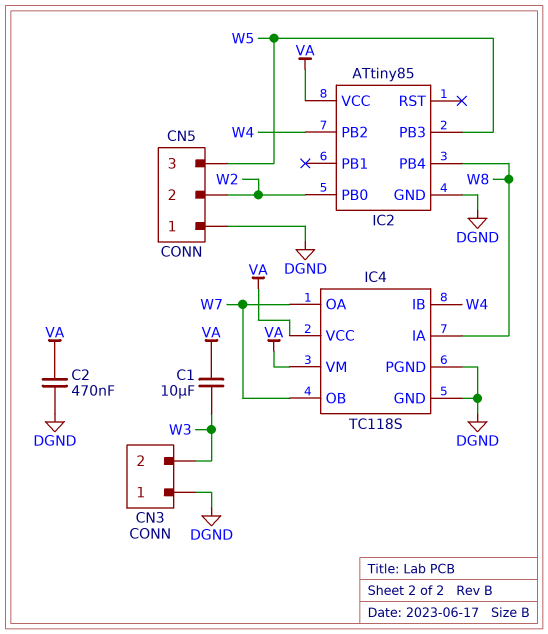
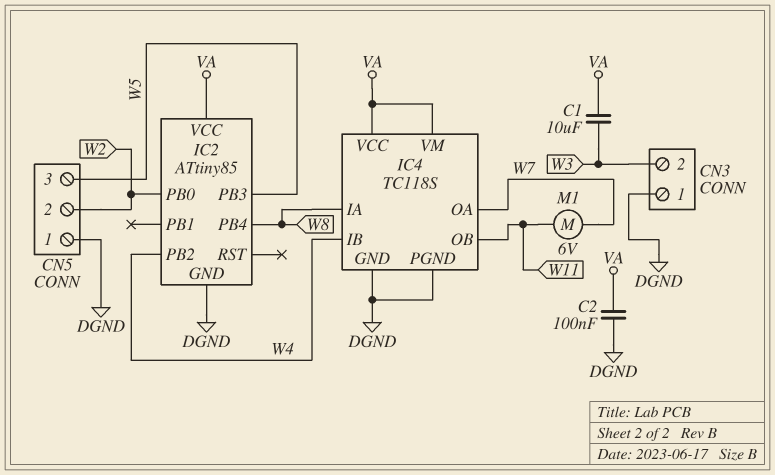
C2: 470nF (DGND, VA) -> 100nF (DGND, VA)
IC4 pin OB: W7 -> W11
M1: none -> motor 6V (W7, W11)

